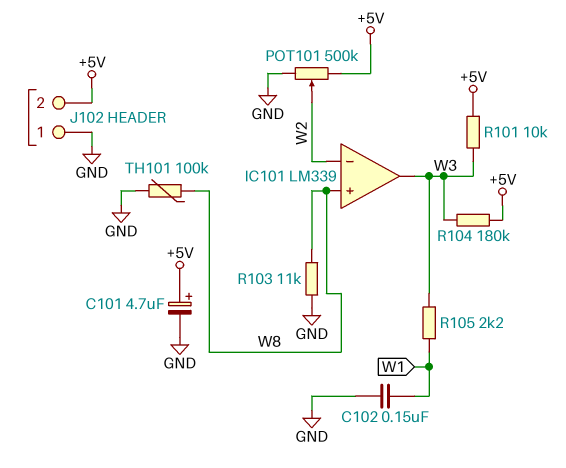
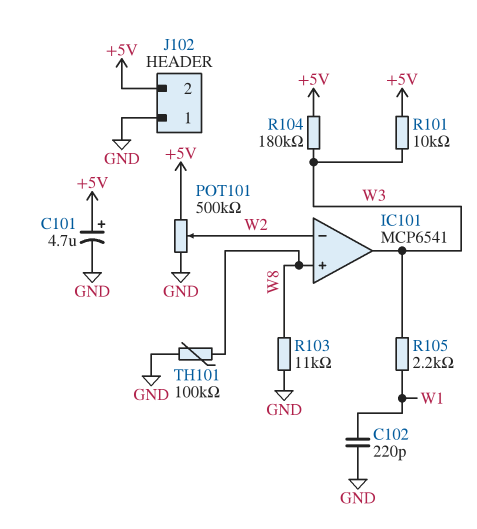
C102: 150nF (GND, W1) -> 220pF (GND, W1)
IC101: LM339 -> MCP6541

